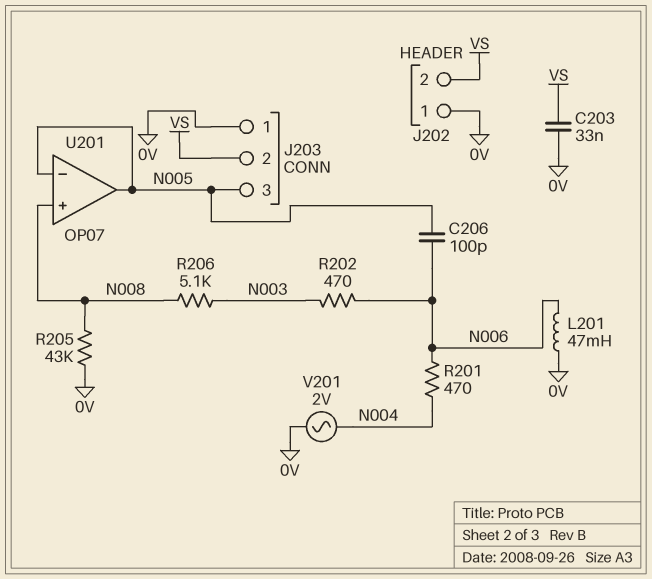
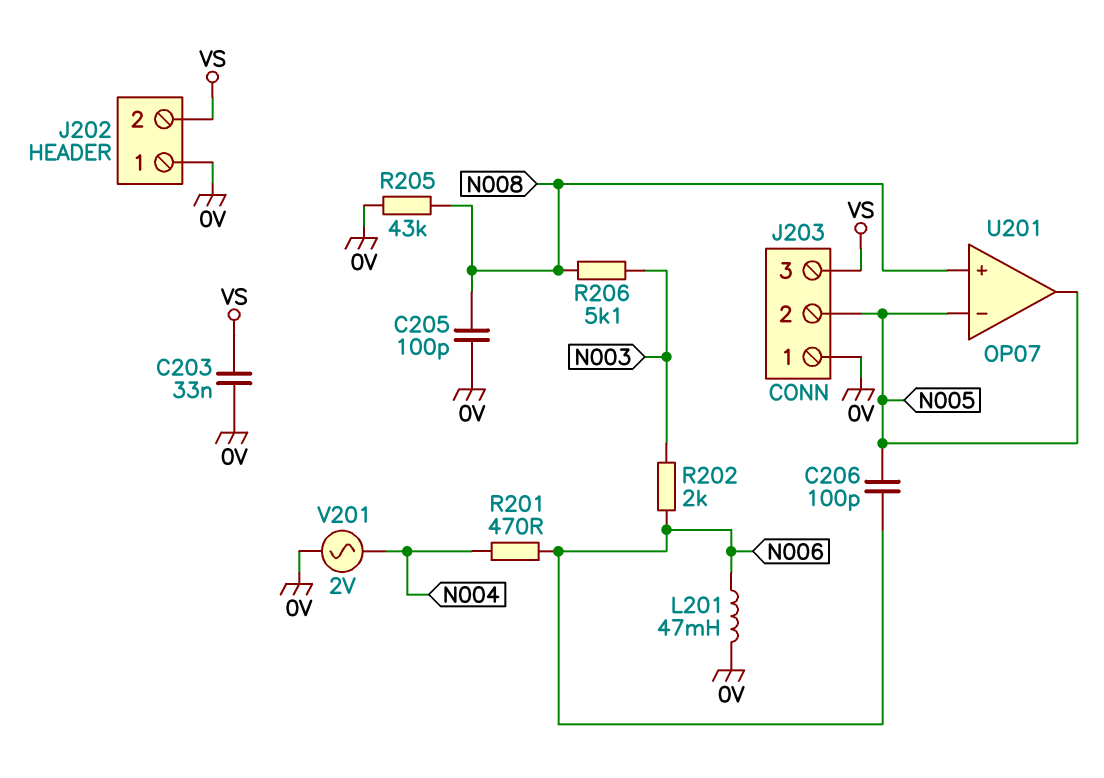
C205: none -> 100pF (0V, N008)
J203 pin 2: VS -> N005
J203 pin 3: N005 -> VS
R202: 470 (N003, N006) -> 2k (N003, N006)

